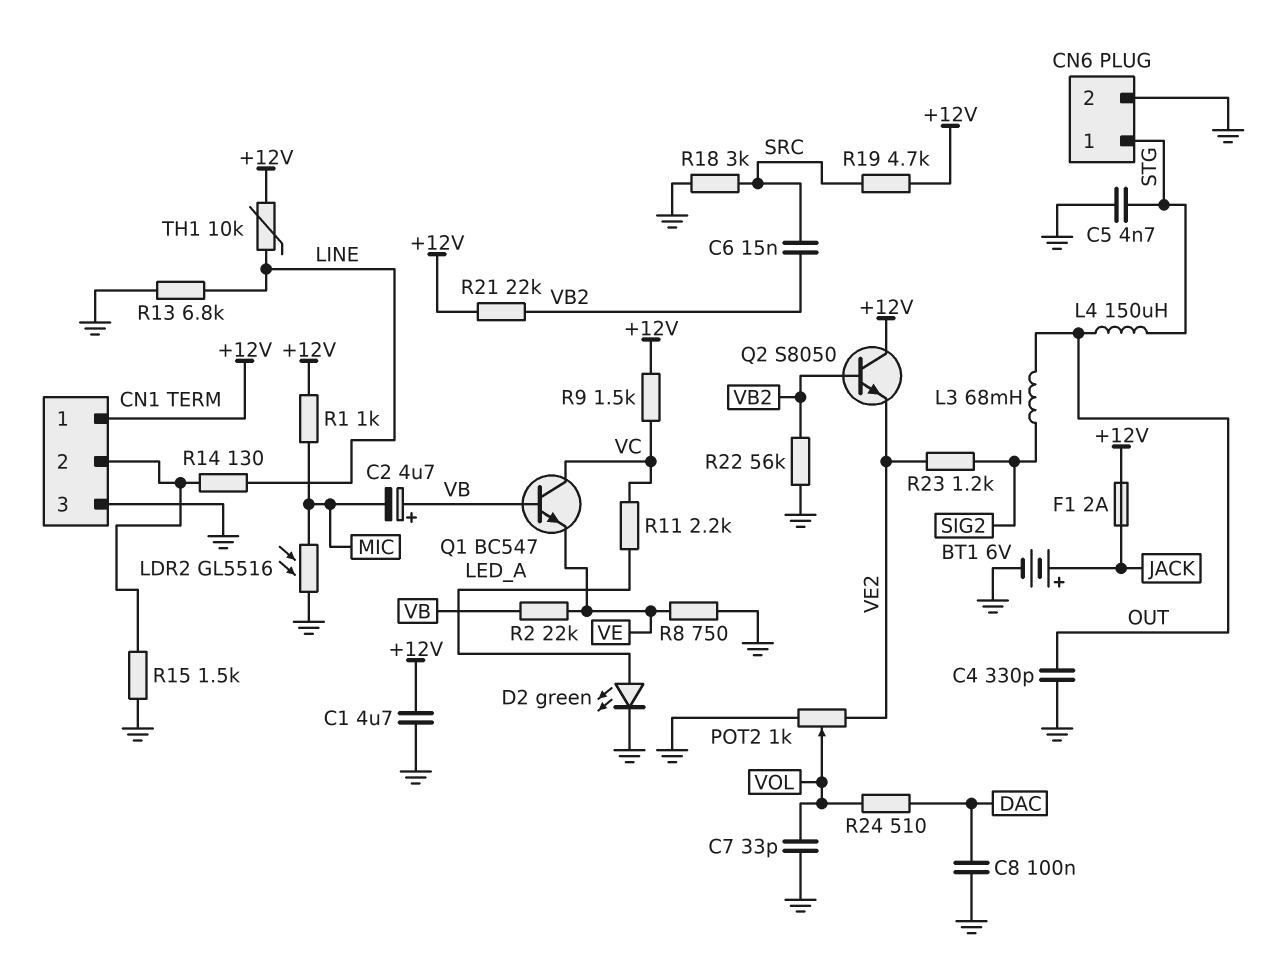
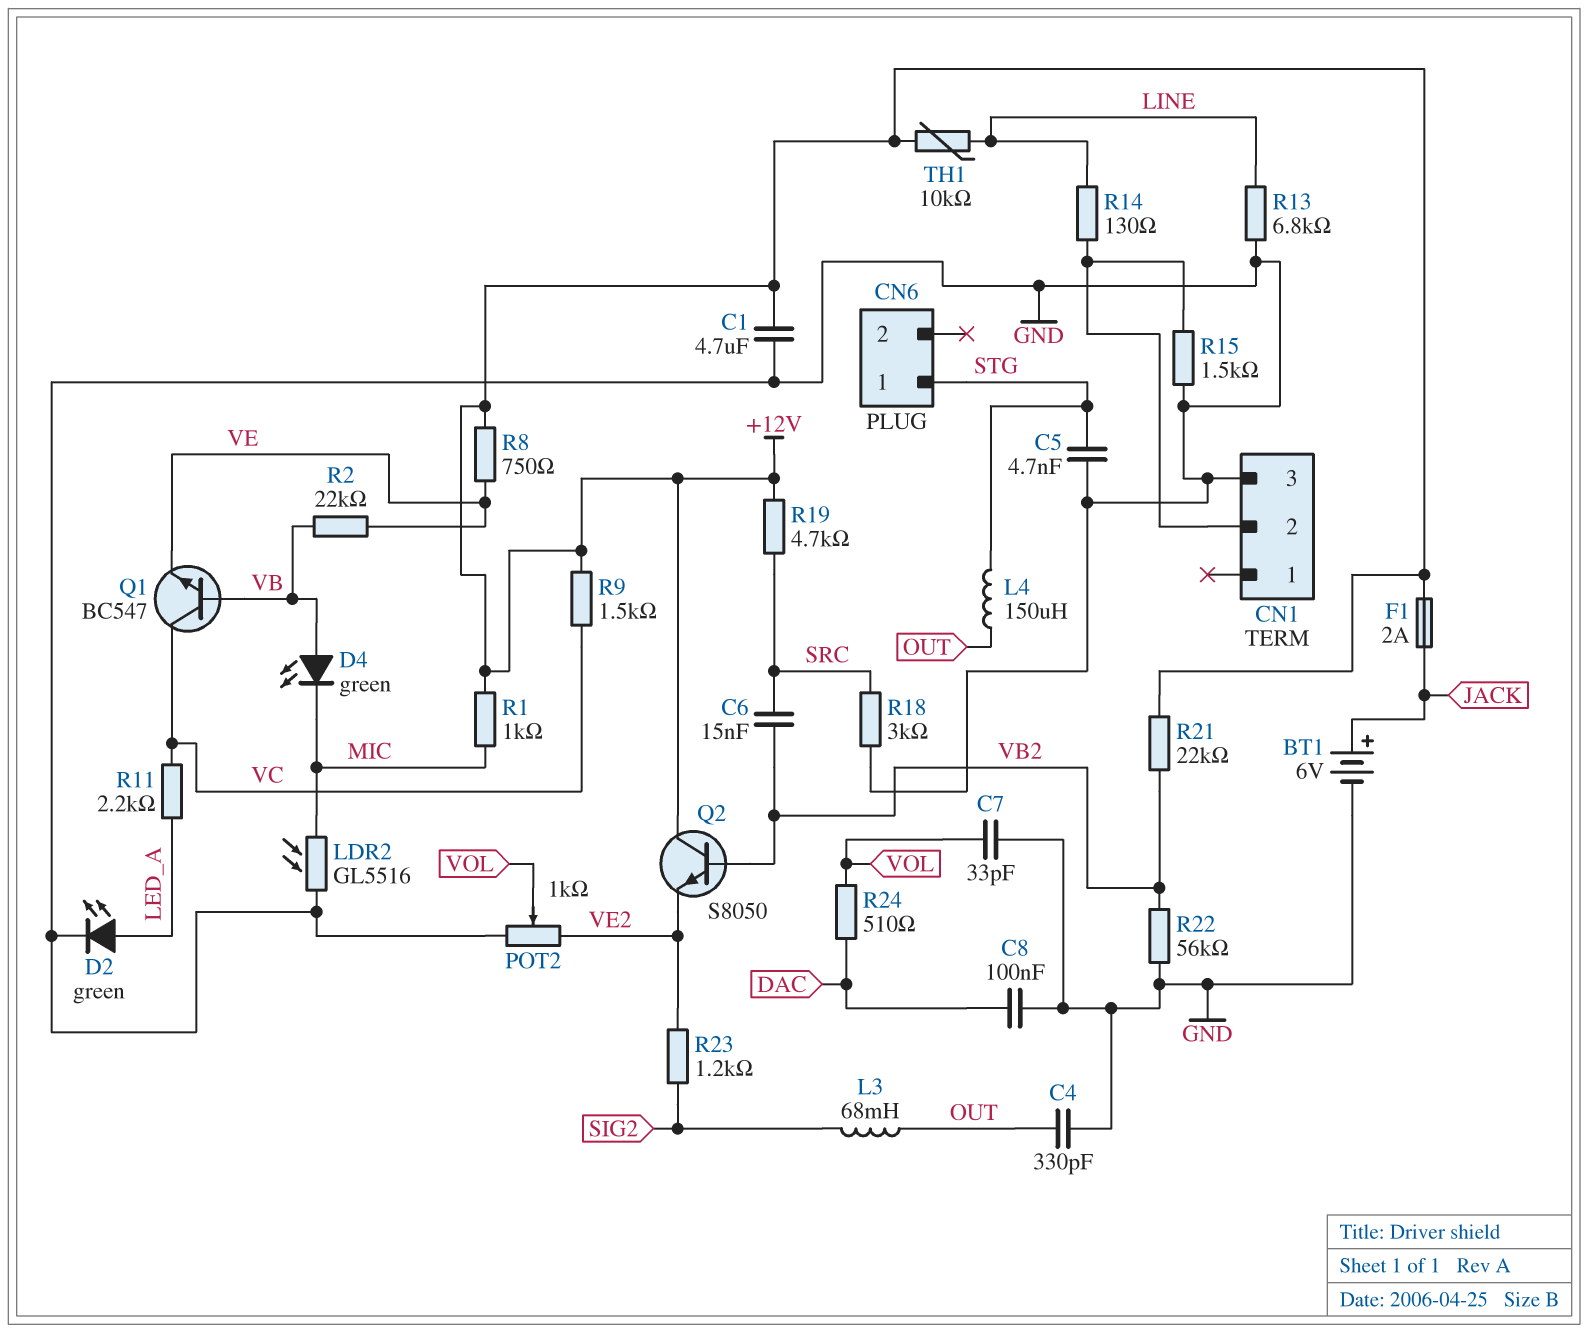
C2: 4.7uF (plus VB, minus MIC) -> none
CN1 pin 1: +12V -> none
CN6 pin 2: GND -> none
D4: none -> LED green (A VB, K MIC)
R8: 750 (GND, VE) -> 750 (+12V, VE)

